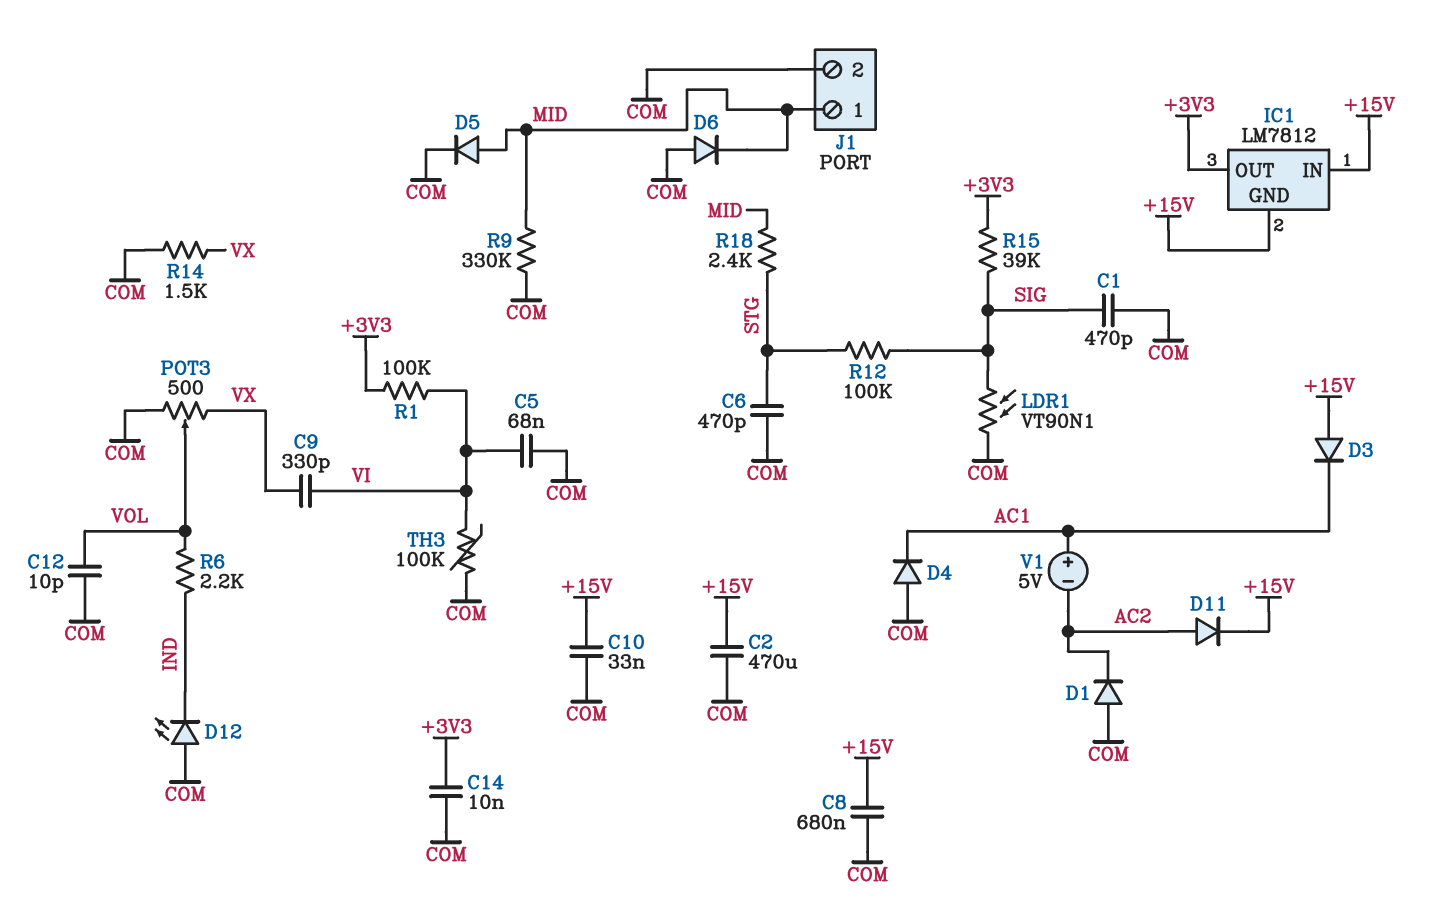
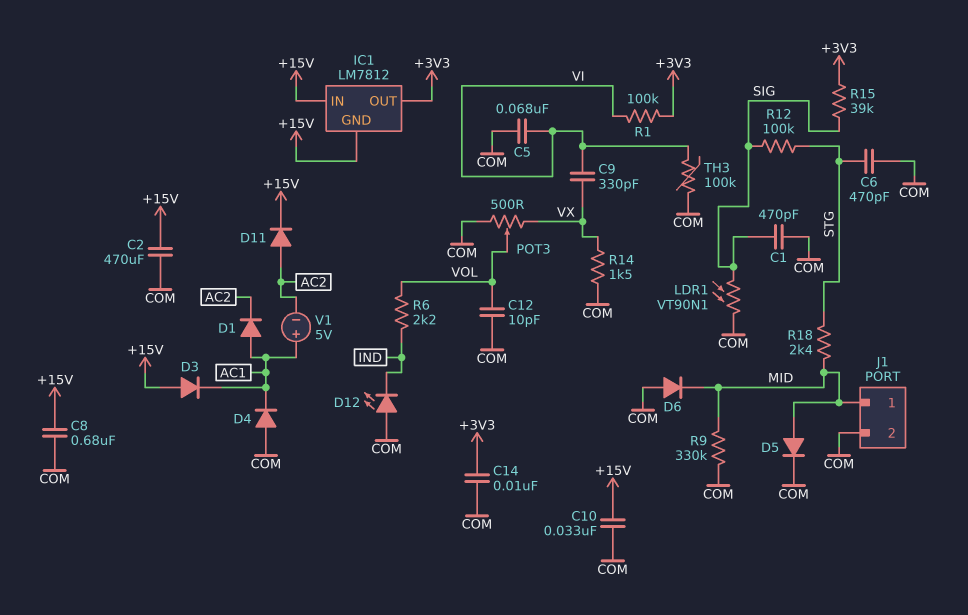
D1: diode (A COM, K AC2) -> diode (A AC1, K AC2)

